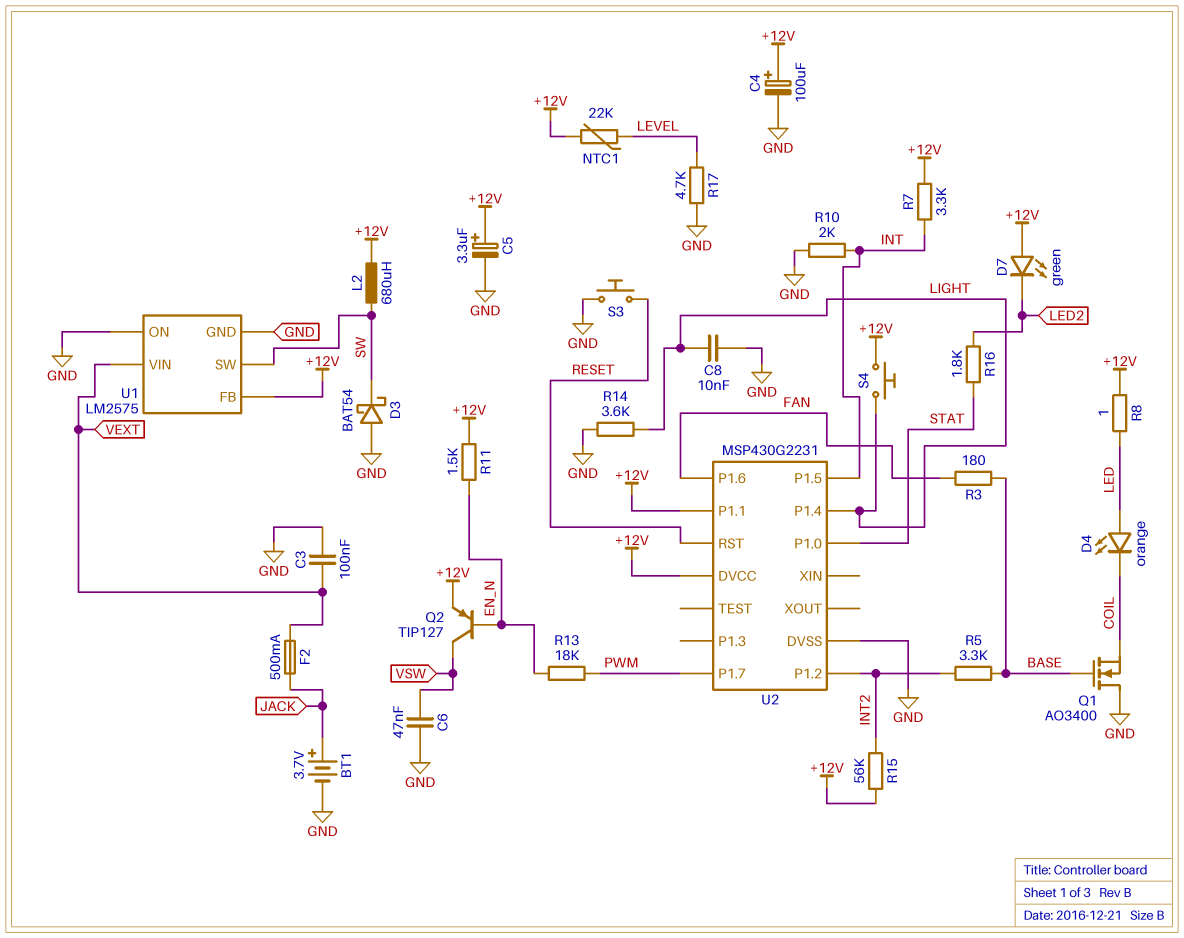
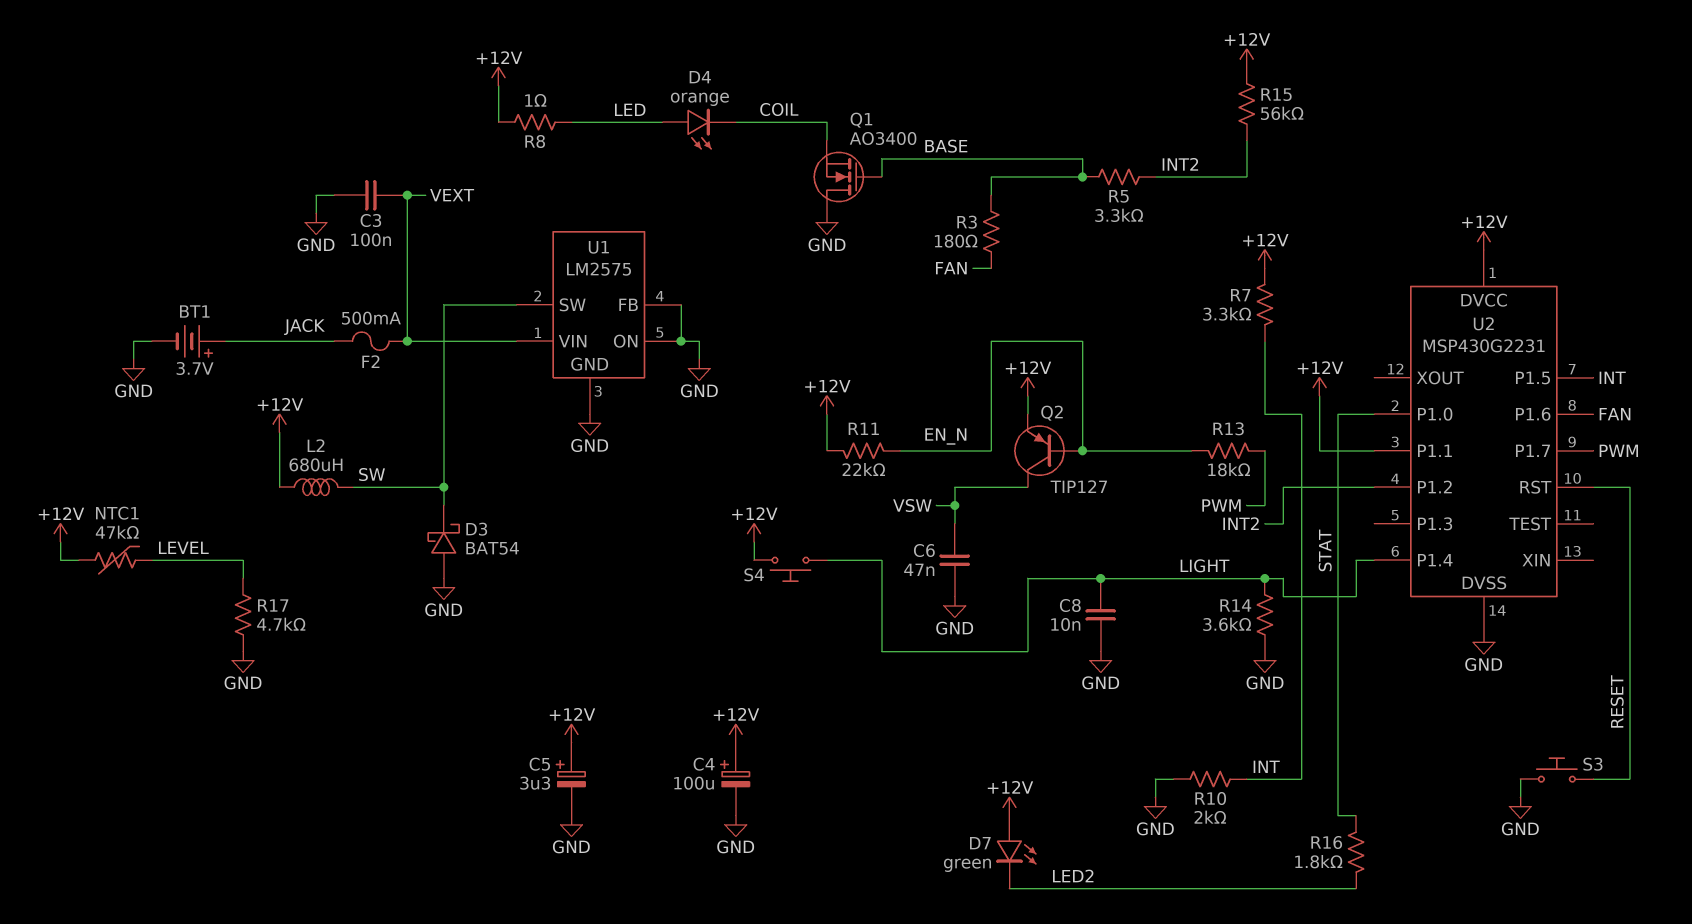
NTC1: 22k (+12V, LEVEL) -> 47k (+12V, LEVEL)
R11: 1.5k (+12V, EN_N) -> 22k (+12V, EN_N)
U1 pin FB: +12V -> GND

